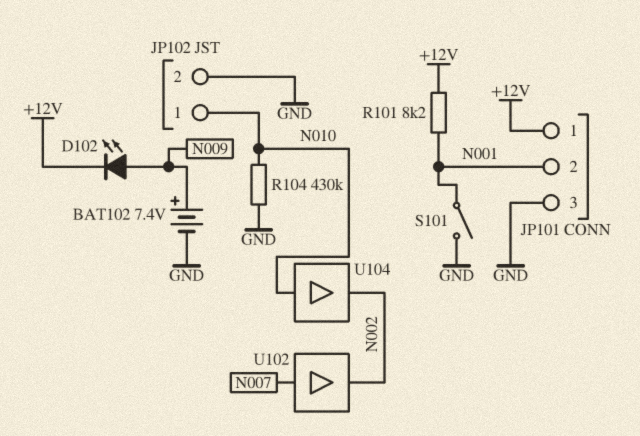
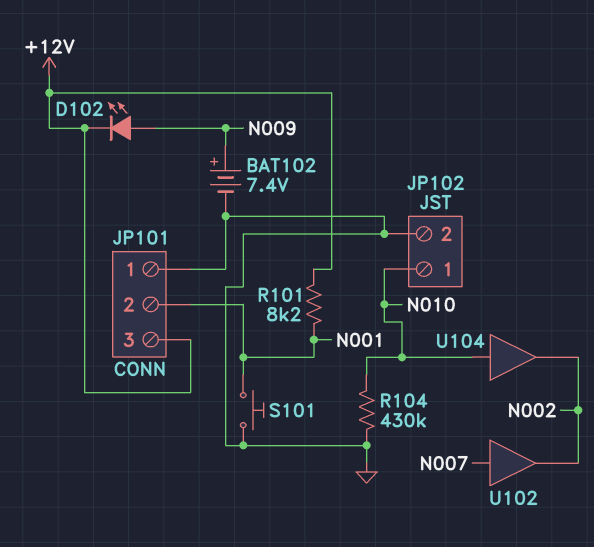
JP101 pin 1: +12V -> GND
JP101 pin 3: GND -> +12V
S101: switch (GND, N001) -> button (GND, N001)

